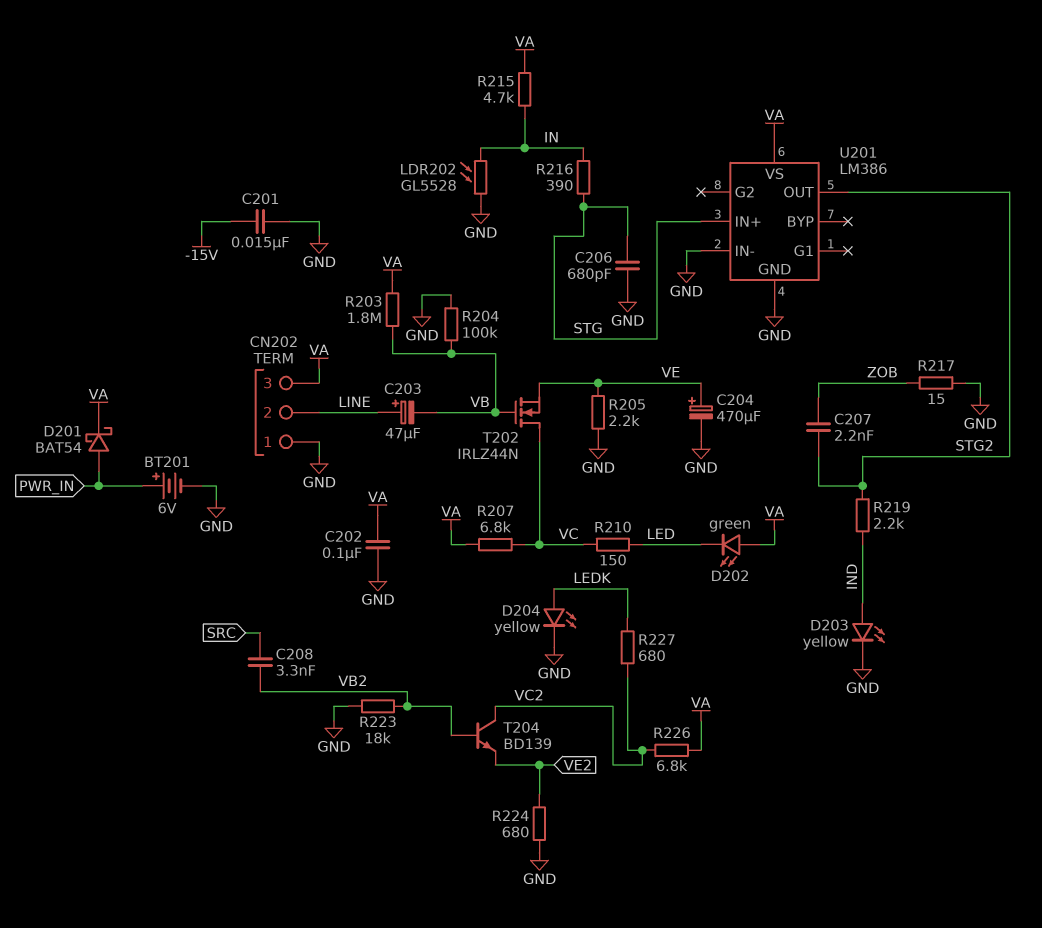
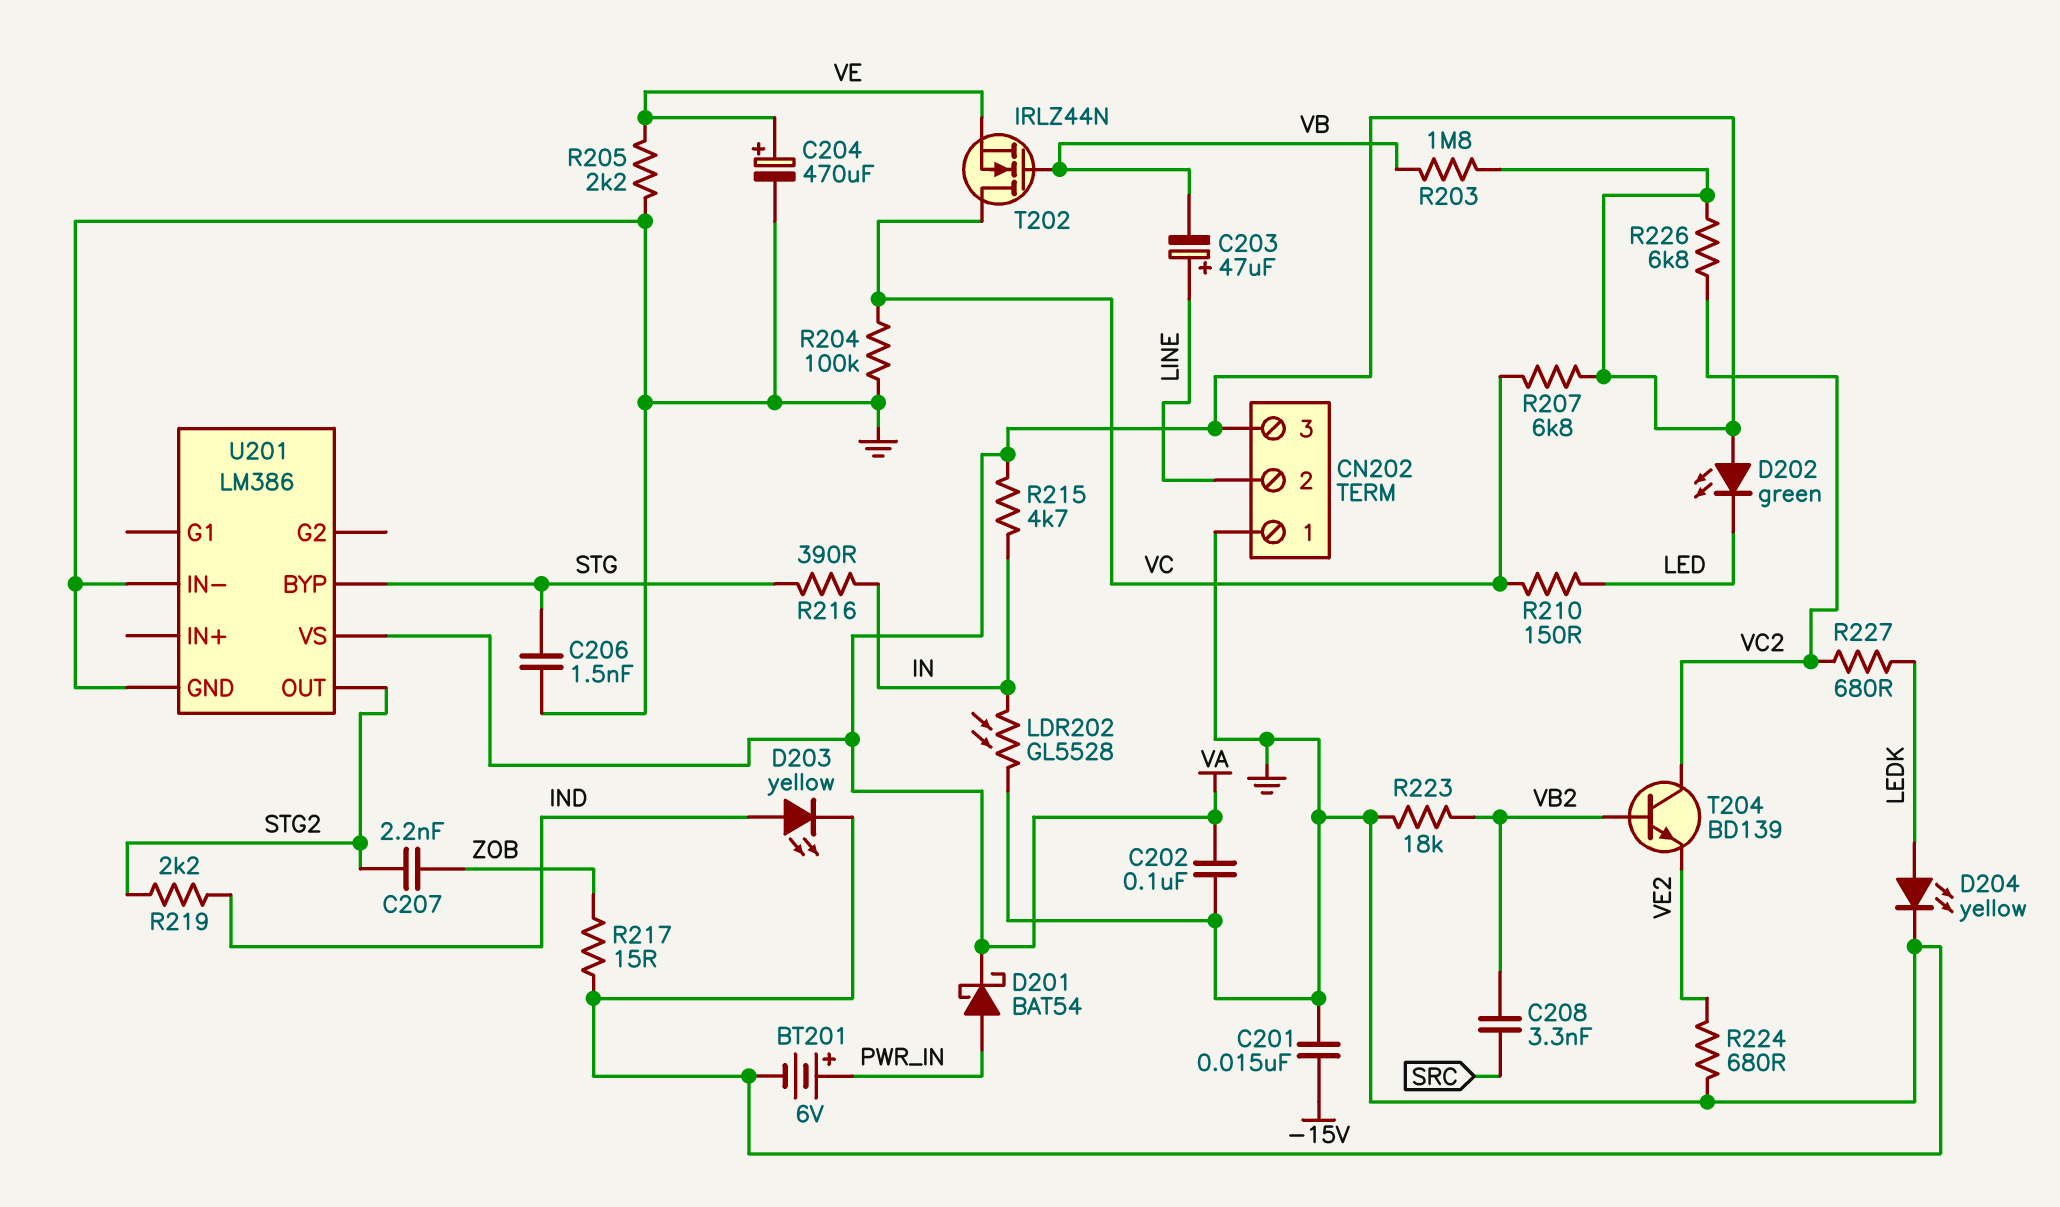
C206: 680pF (GND, STG) -> 1.5nF (GND, STG)
R204: 100k (GND, VB) -> 100k (GND, VC)
U201 pin BYP: none -> STG
U201 pin IN+: STG -> none

